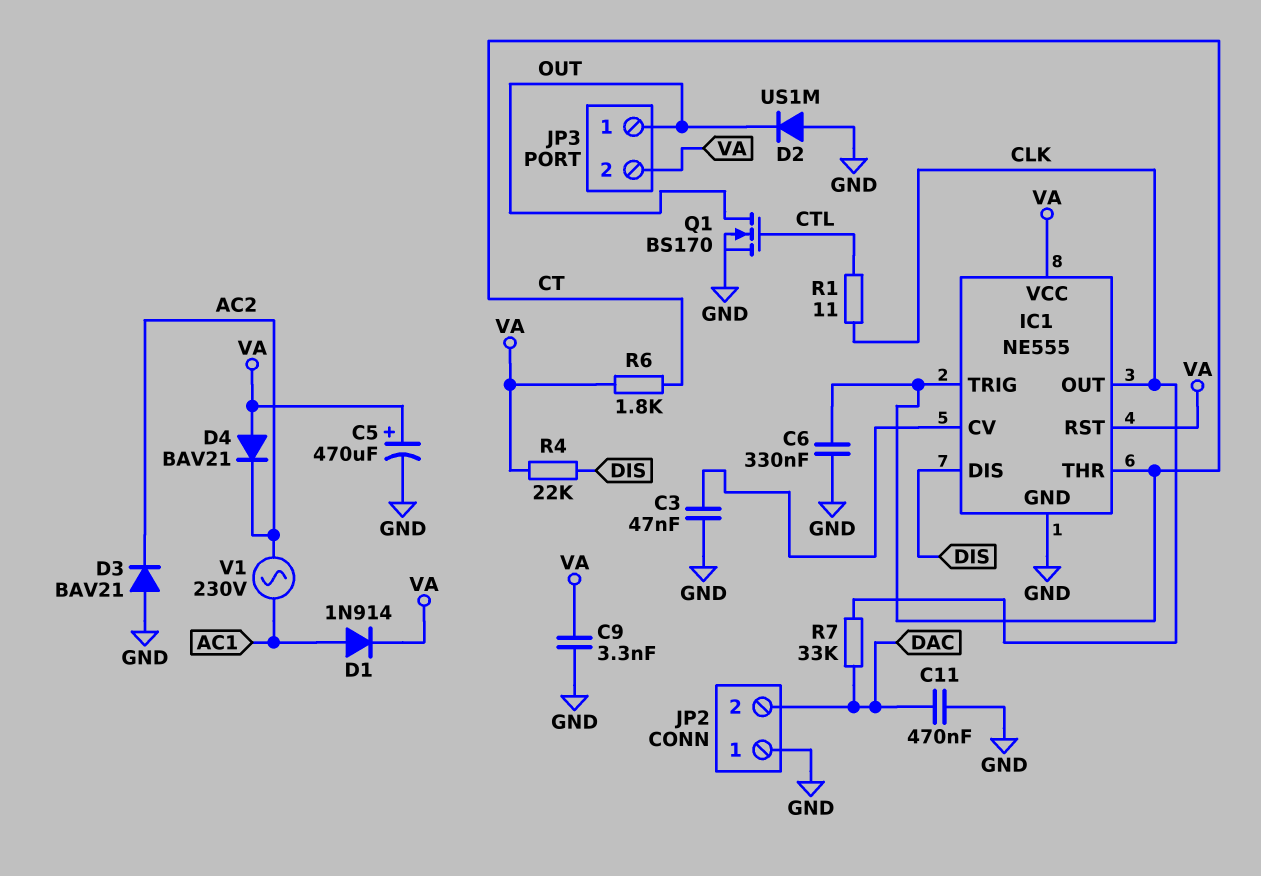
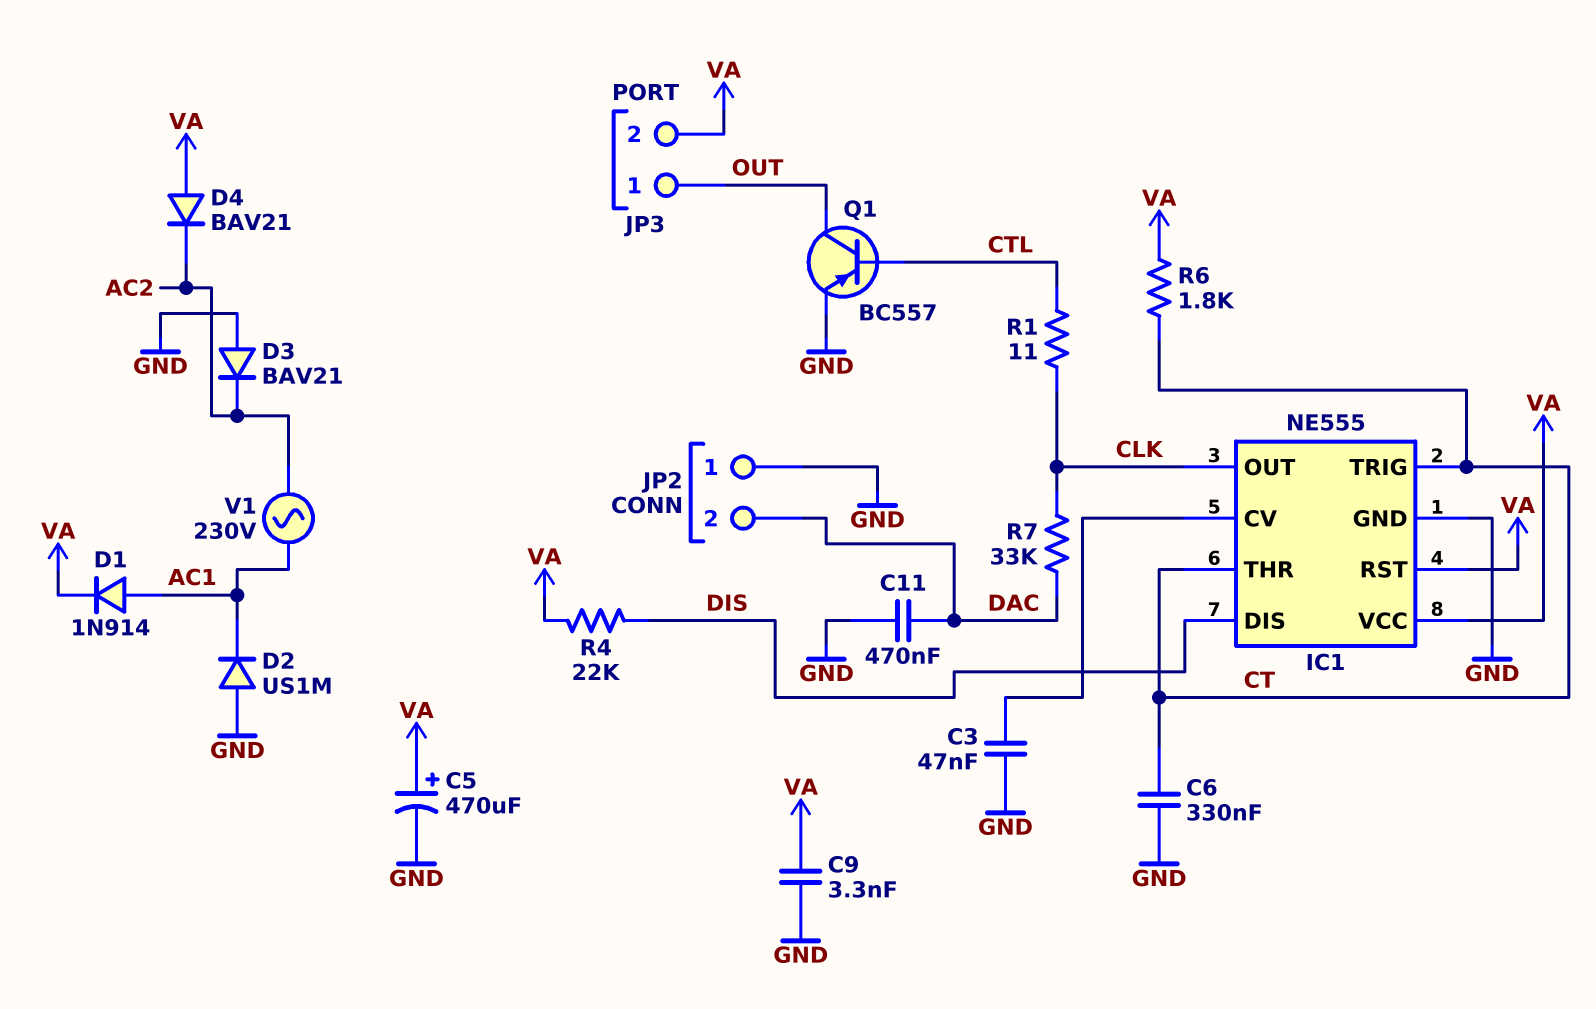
D2: diode US1M (A GND, K OUT) -> diode US1M (A GND, K AC1)
Q1: NMOS BS170 (G CTL, D OUT, S GND) -> PNP BC557 (B CTL, C OUT, E GND)

